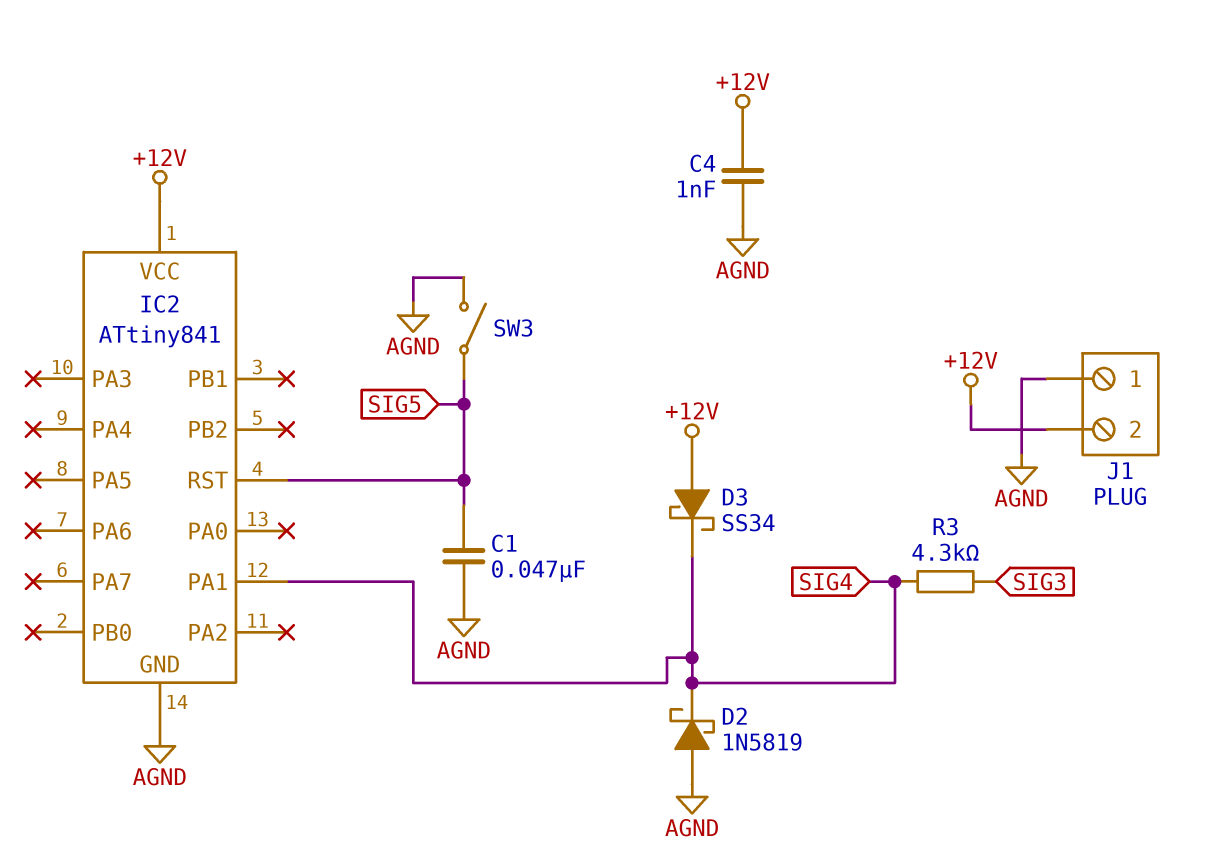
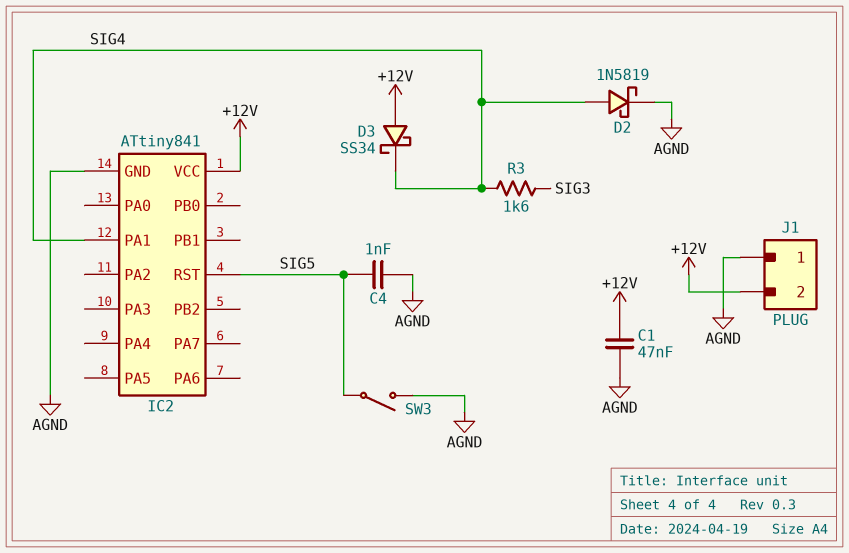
C1: 47nF (AGND, SIG5) -> 47nF (+12V, AGND)
C4: 1nF (+12V, AGND) -> 1nF (AGND, SIG5)
D2: schottky 1N5819 (A AGND, K SIG4) -> schottky 1N5819 (A SIG4, K AGND)
R3: 4.3k (SIG3, SIG4) -> 1.6k (SIG3, SIG4)

